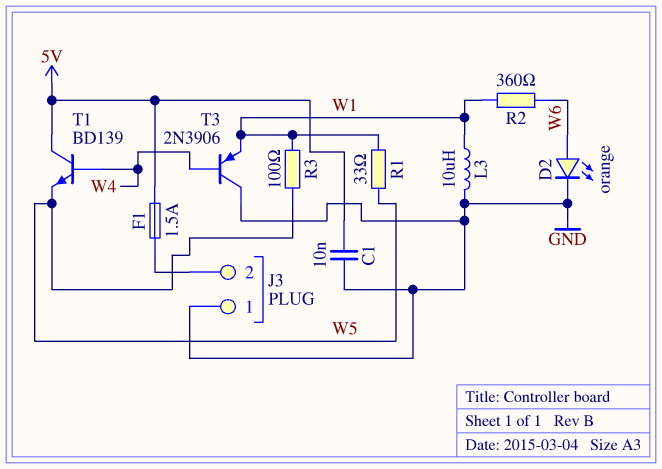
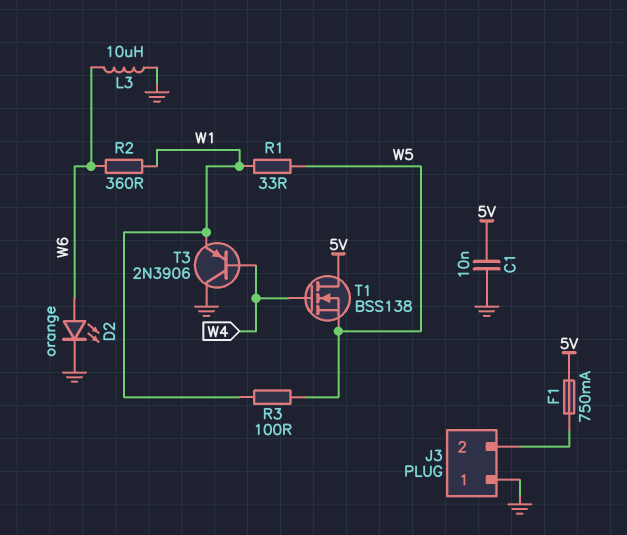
F1: 1.5A (5V, J3/2) -> 750mA (5V, J3/2)
L3: 10uH (GND, W1) -> 10uH (GND, W6)
T1: NPN BD139 (B W4, C 5V, E W5) -> NMOS BSS138 (G W4, D 5V, S W5)

